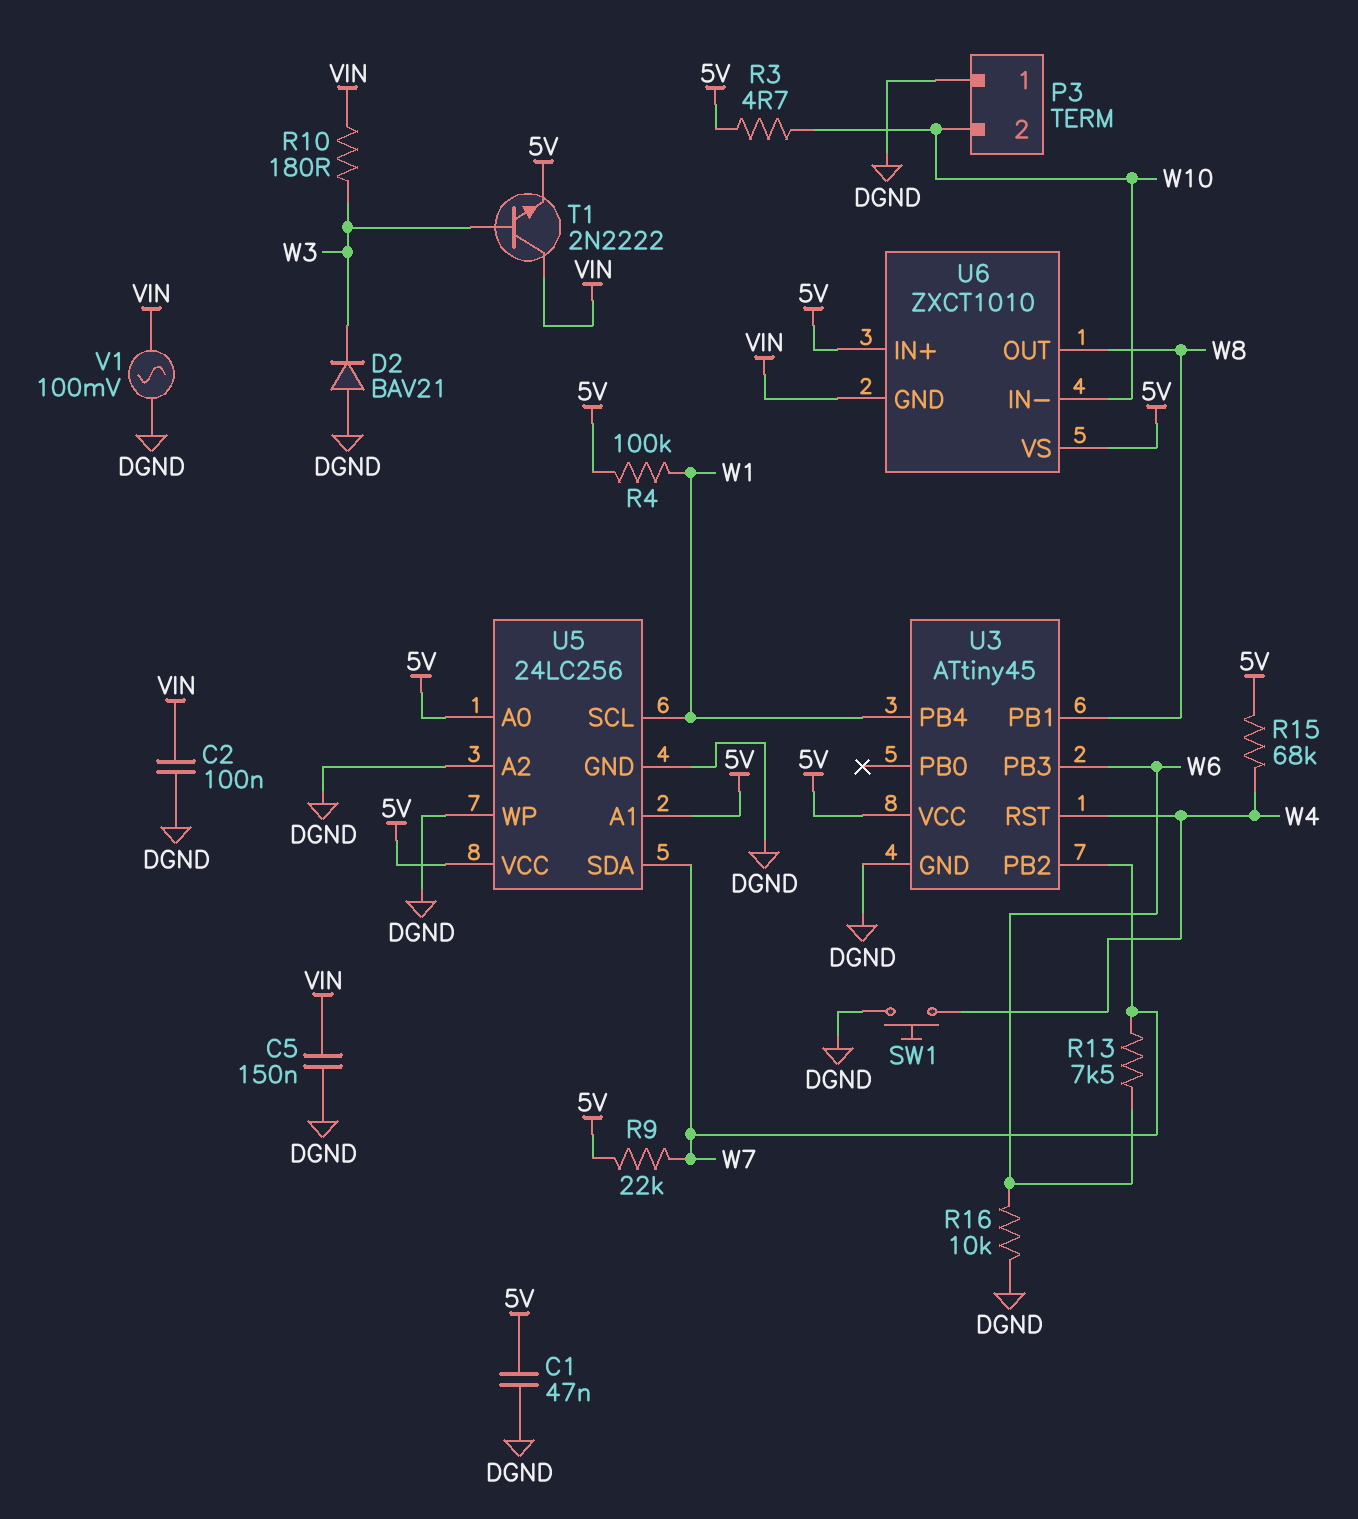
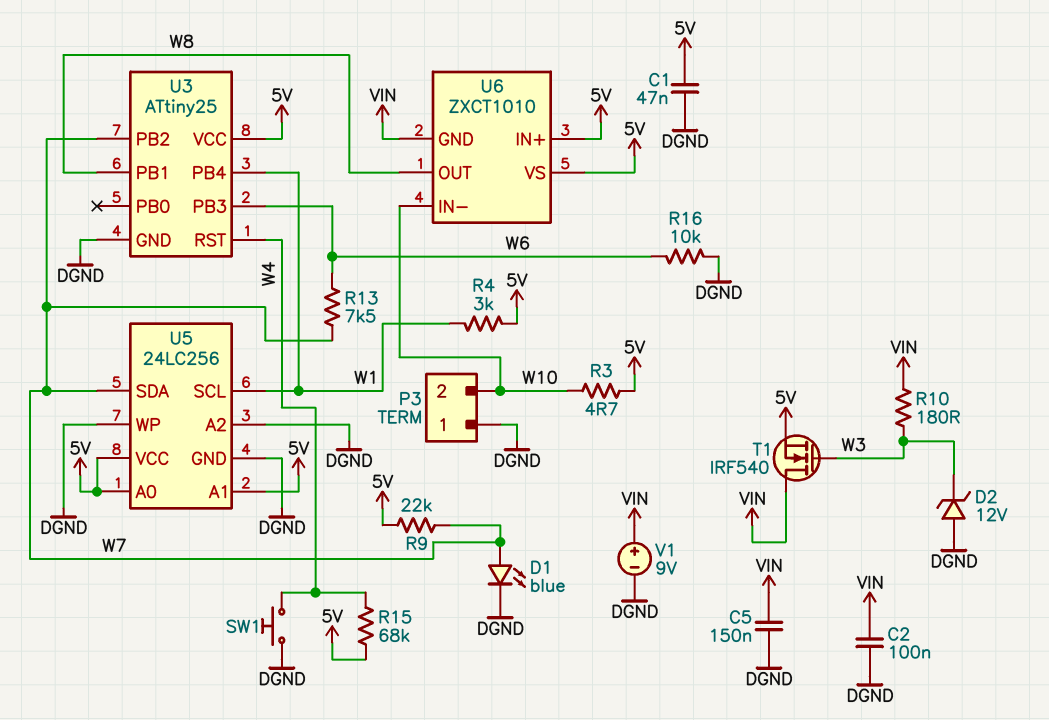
D1: none -> LED blue (A W7, K DGND)
D2: diode BAV21 (A DGND, K W3) -> zener 12V (A DGND, K W3)
R4: 100k (5V, W1) -> 3k (5V, W1)
T1: NPN 2N2222 (B W3, C VIN, E 5V) -> NMOS IRF540 (G W3, D VIN, S 5V)
U3: ATtiny45 -> ATtiny25
V1: AC 100mV (DGND, VIN) -> 9V (plus VIN, minus DGND)

